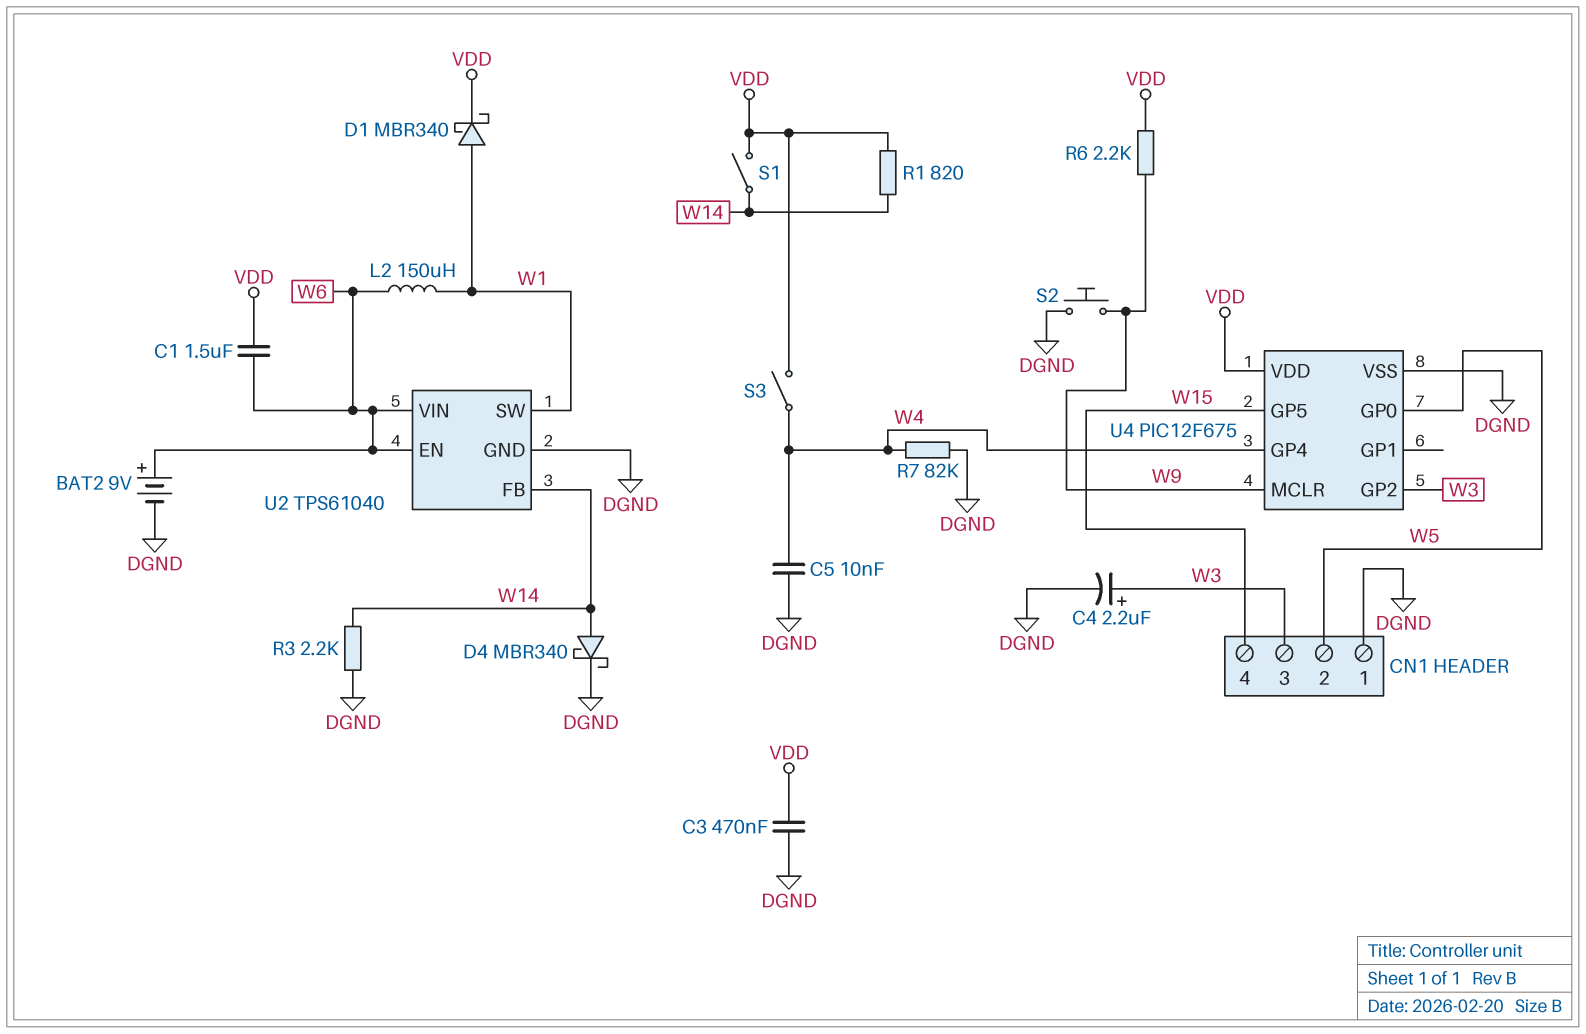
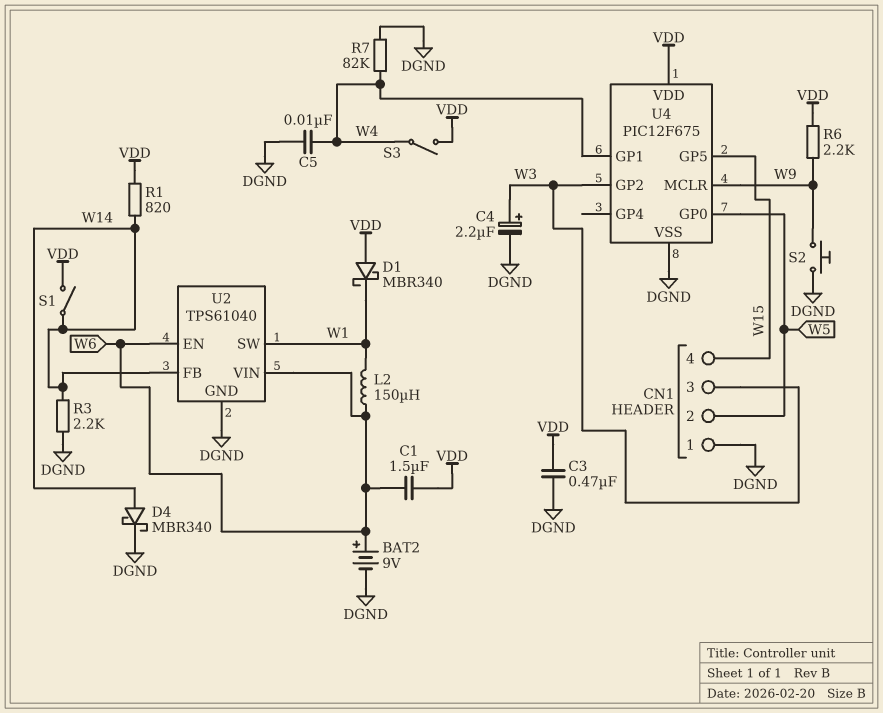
D1: schottky MBR340 (A W1, K VDD) -> schottky MBR340 (A VDD, K W1)
U4 pin GP1: none -> W4
U4 pin GP4: W4 -> none

